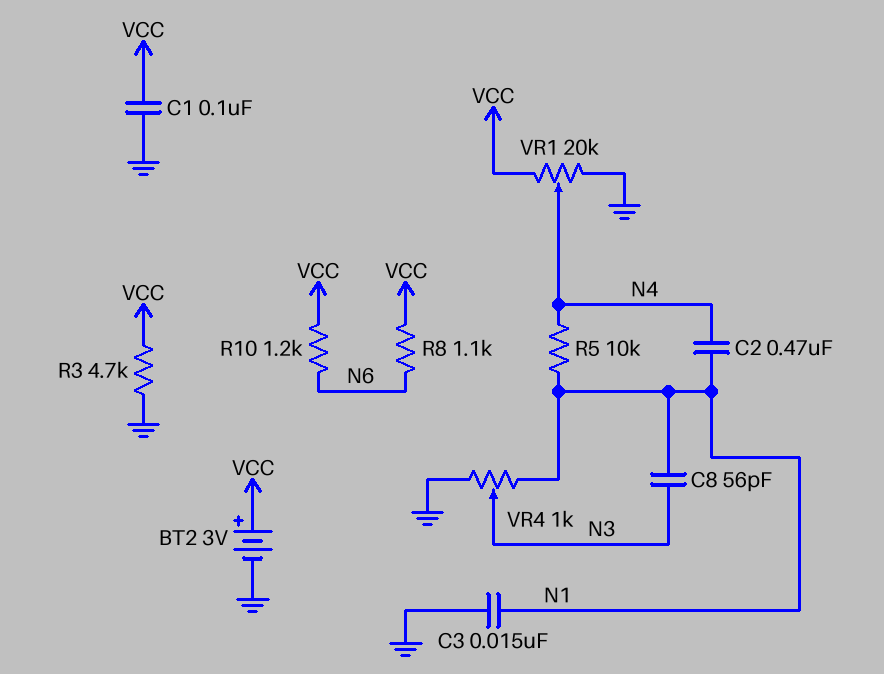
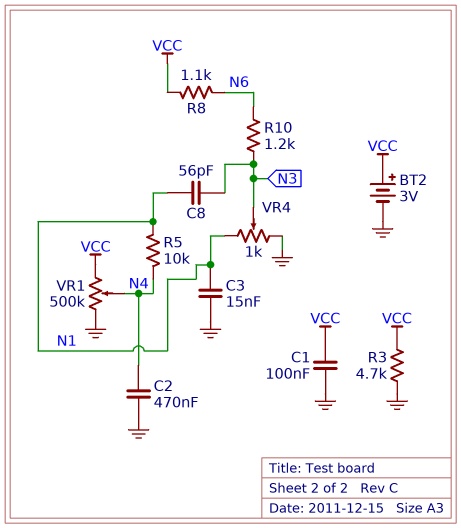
C2: 470nF (N1, N4) -> 470nF (GND, N4)
R10: 1.2k (N6, VCC) -> 1.2k (N3, N6)
VR1: 20k (GND, VCC, wiper N4) -> 500k (GND, VCC, wiper N4)

